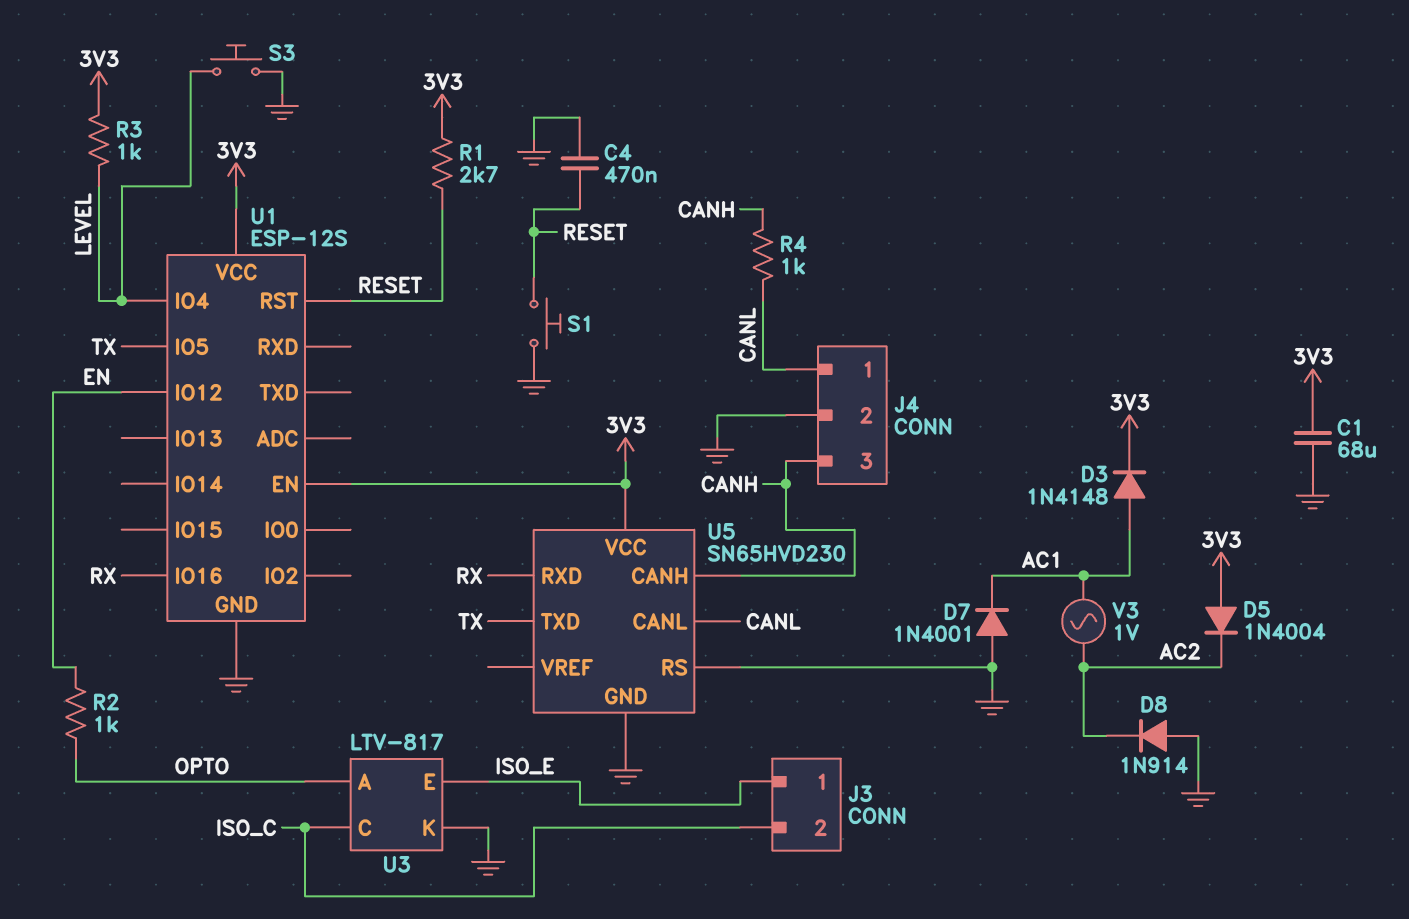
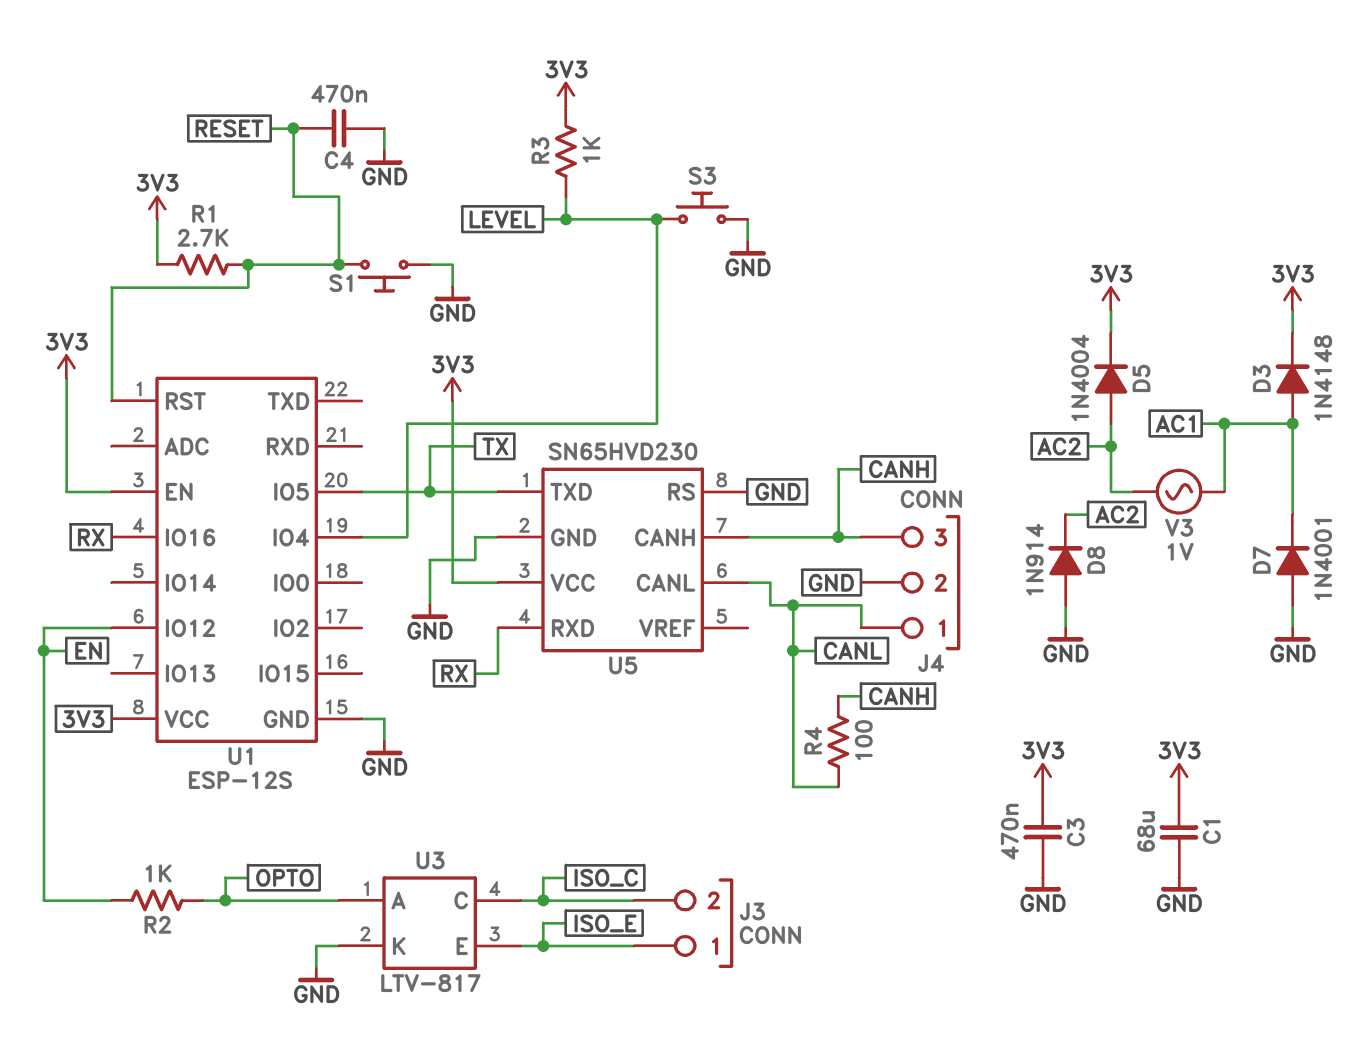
C3: none -> 470nF (3V3, GND)
D5: diode 1N4004 (A 3V3, K AC2) -> diode 1N4004 (A AC2, K 3V3)
R4: 1k (CANH, CANL) -> 100 (CANH, CANL)

